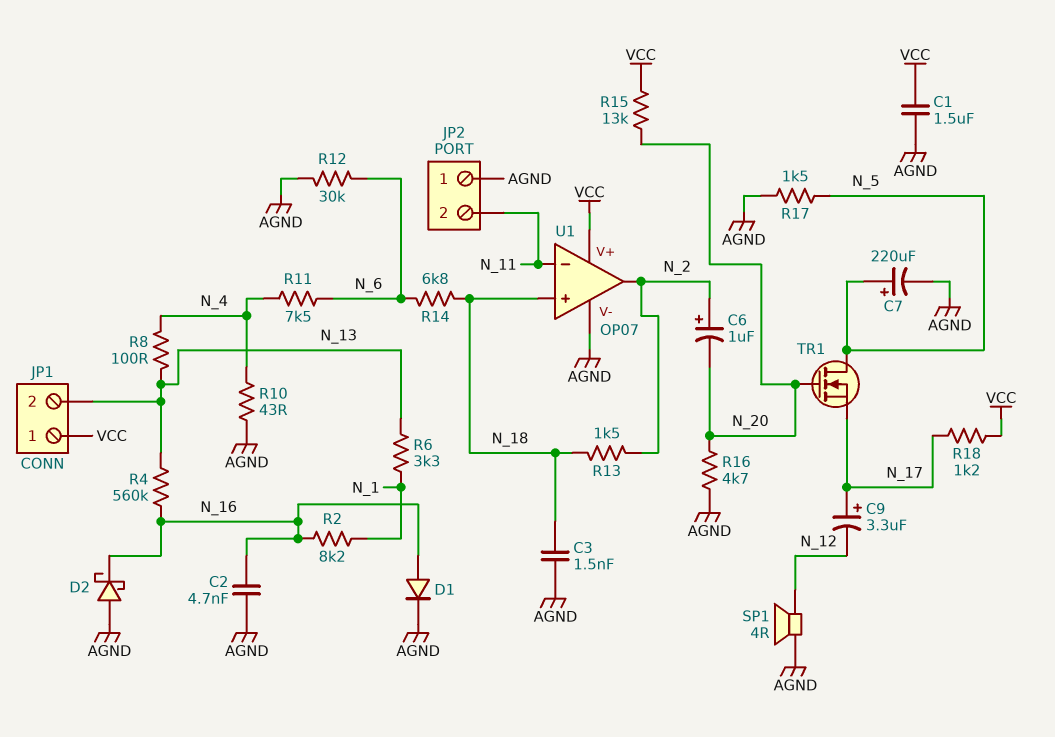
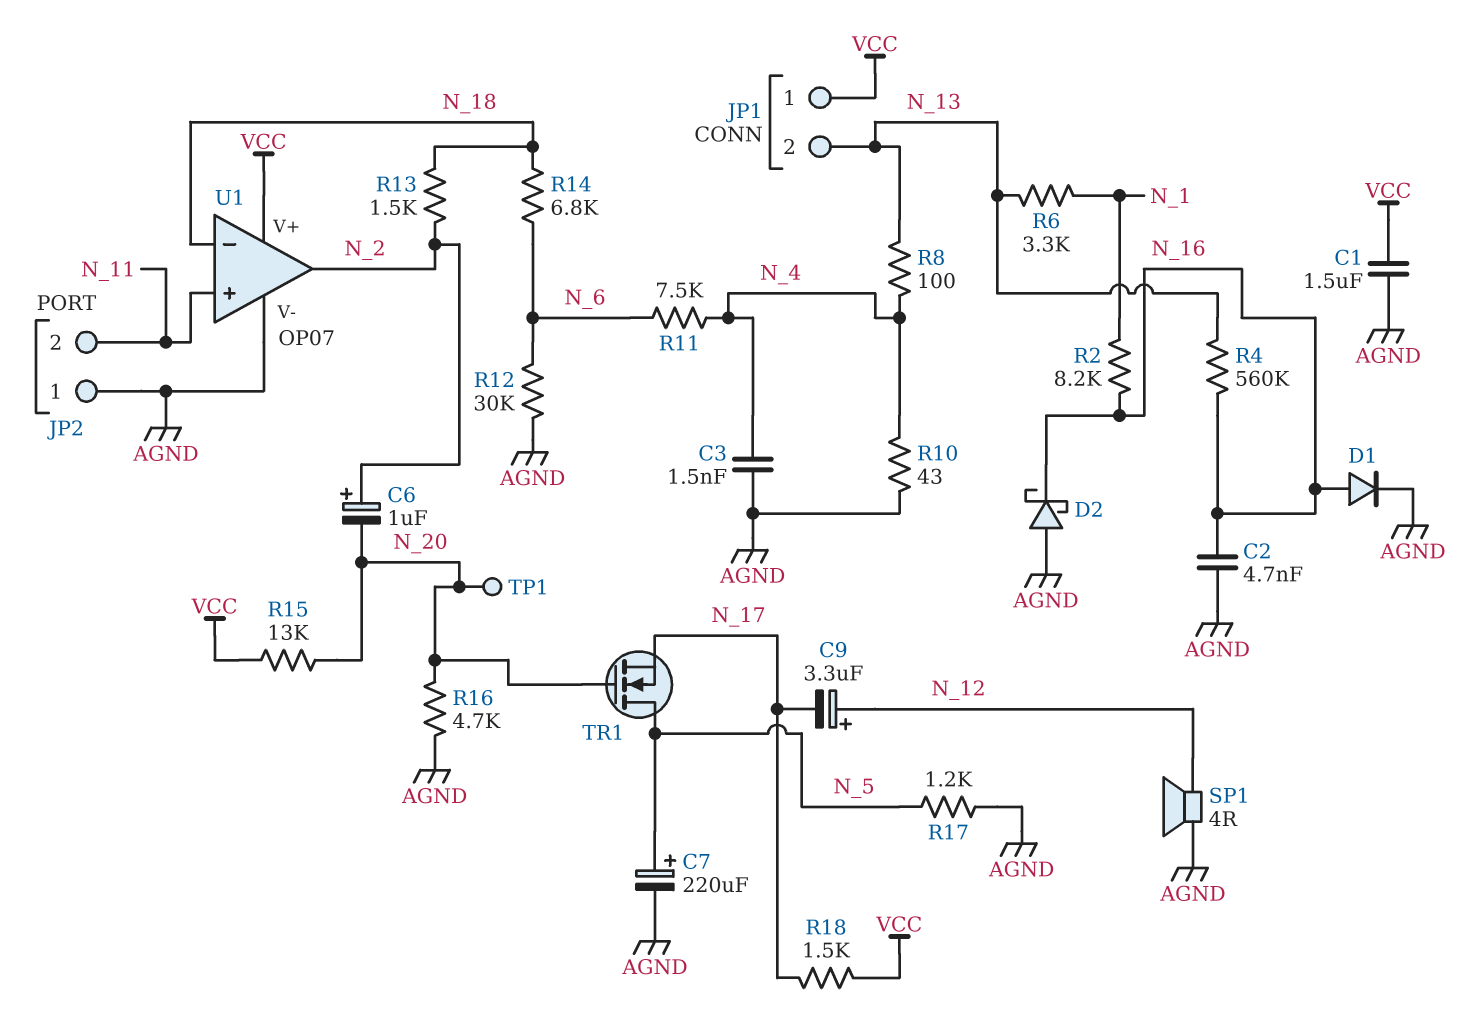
C3: 1.5nF (AGND, N_18) -> 1.5nF (AGND, N_4)
C9: 3.3uF (plus N_17, minus N_12) -> 3.3uF (plus N_12, minus N_17)
R17: 1.5k (AGND, N_5) -> 1.2k (AGND, N_5)
R18: 1.2k (N_17, VCC) -> 1.5k (N_17, VCC)
TP1: none -> test point (N_20)
U1 pin in+: N_18 -> N_11
U1 pin in-: N_11 -> N_18

